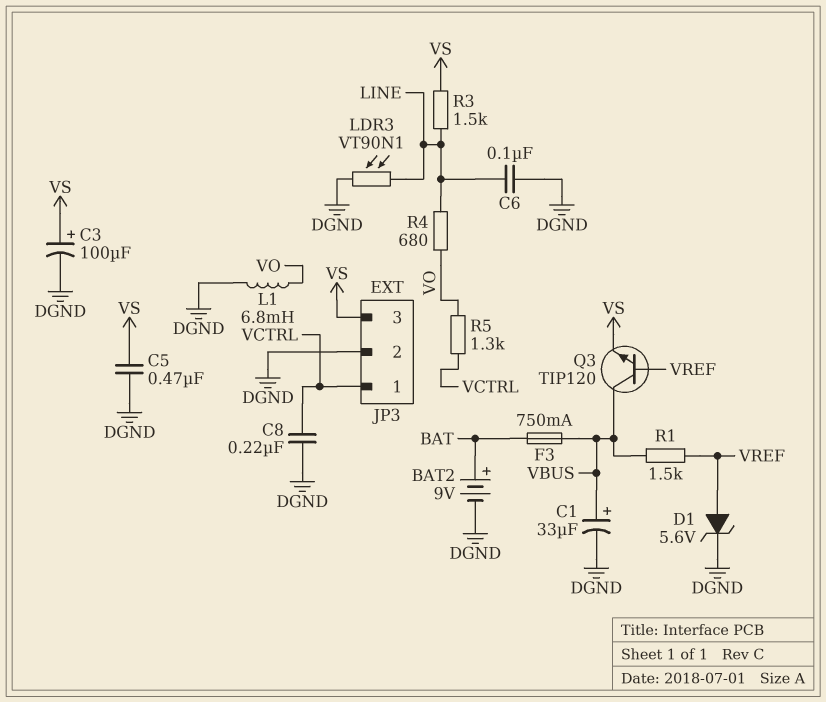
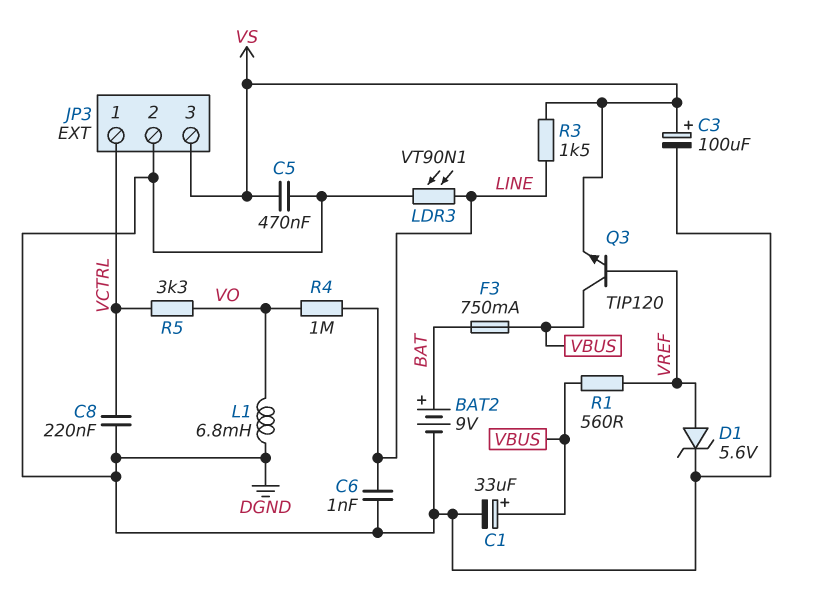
C6: 100nF (DGND, LINE) -> 1nF (DGND, LINE)
R1: 1.5k (VBUS, VREF) -> 560 (VBUS, VREF)
R4: 680 (LINE, VO) -> 1M (LINE, VO)
R5: 1.3k (VCTRL, VO) -> 3.3k (VCTRL, VO)

